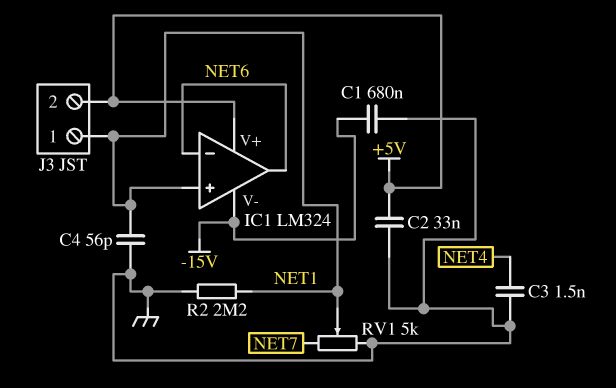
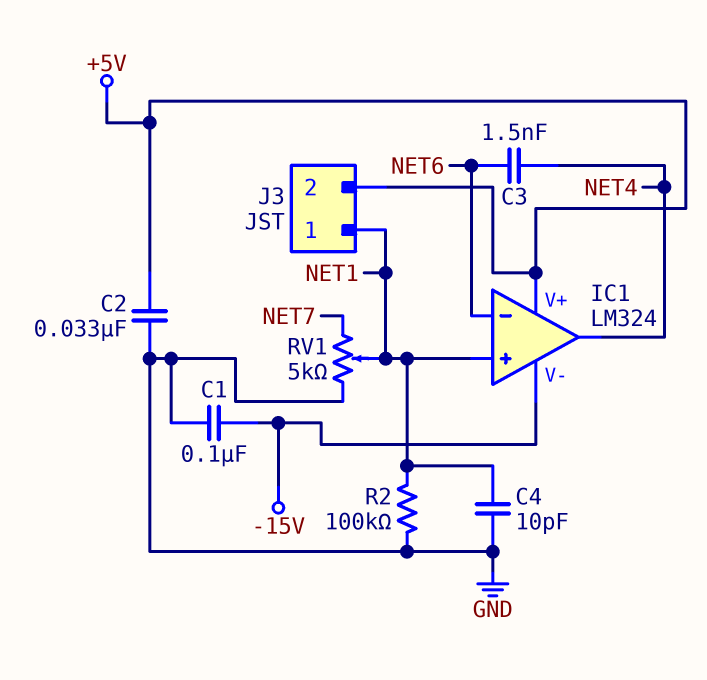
C1: 680nF (-15V, GND) -> 100nF (-15V, GND)
C3: 1.5nF (GND, NET4) -> 1.5nF (NET4, NET6)
C4: 56pF (GND, NET1) -> 10pF (GND, NET1)
IC1 pin out: NET6 -> NET4
R2: 2.2M (GND, NET1) -> 100k (GND, NET1)

